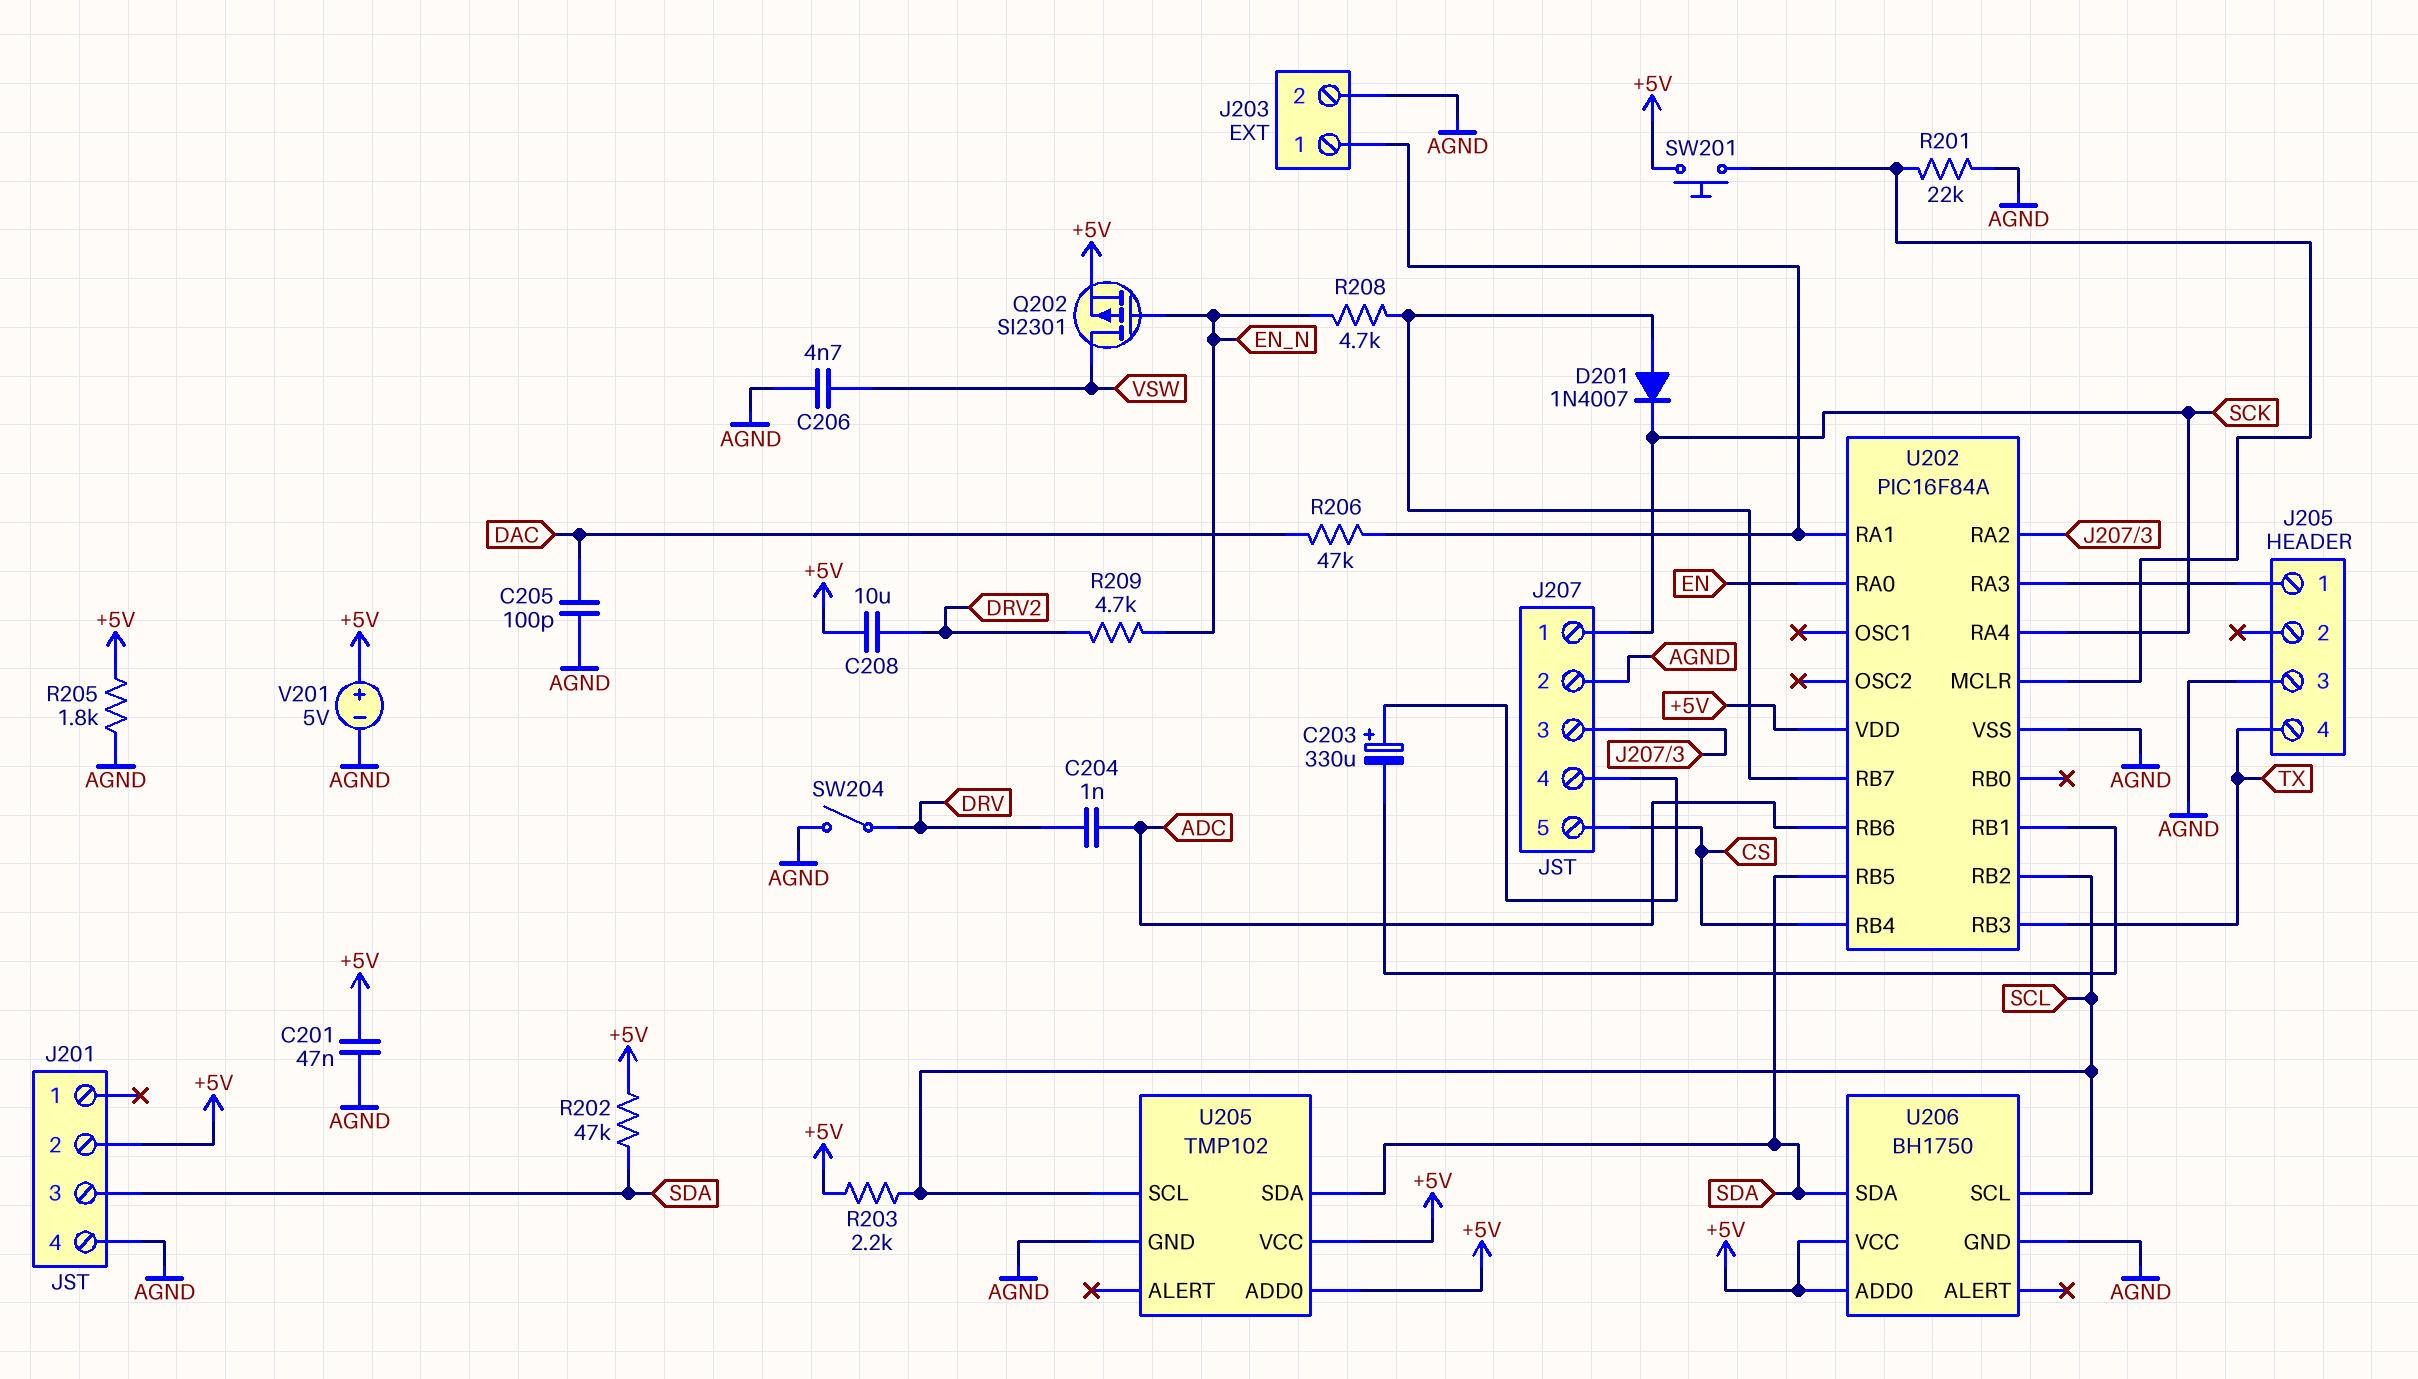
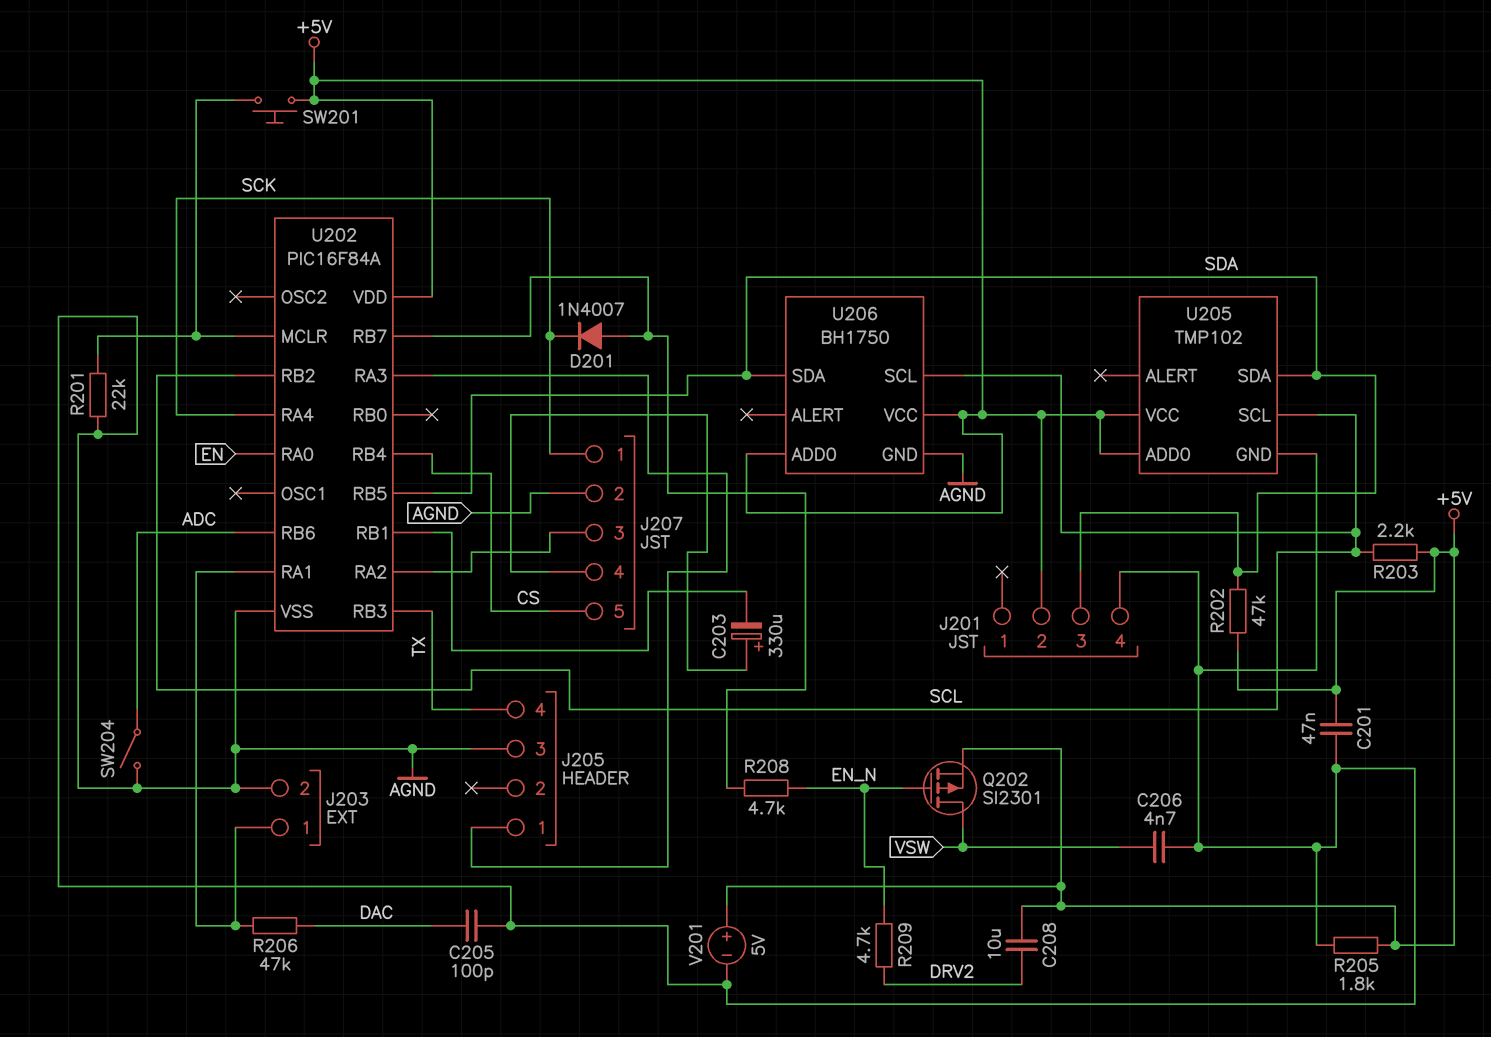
C204: 1nF (ADC, DRV) -> none
SW204: switch (AGND, DRV) -> switch (ADC, AGND)

